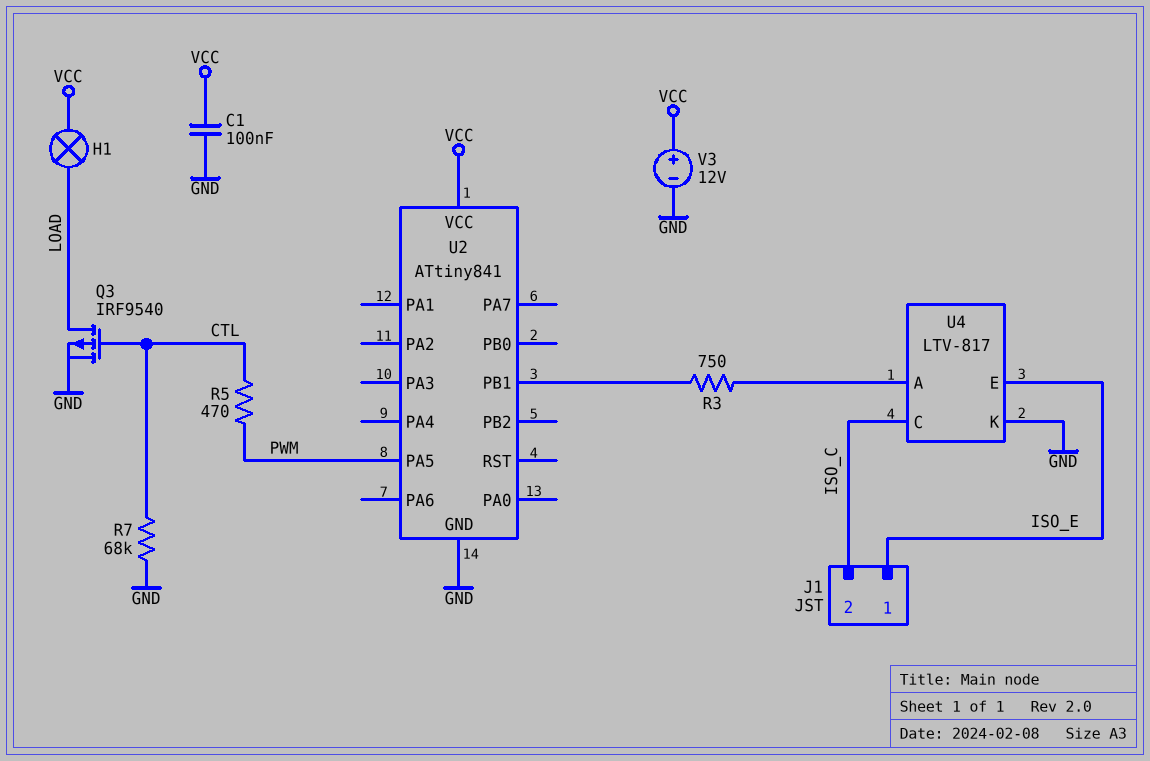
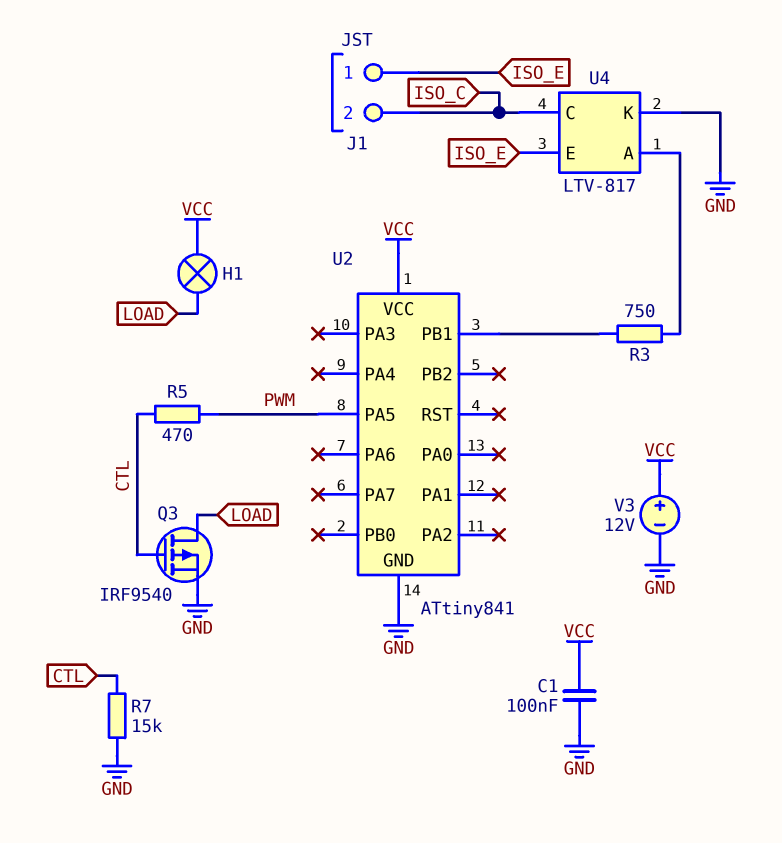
R7: 68k (CTL, GND) -> 15k (CTL, GND)

